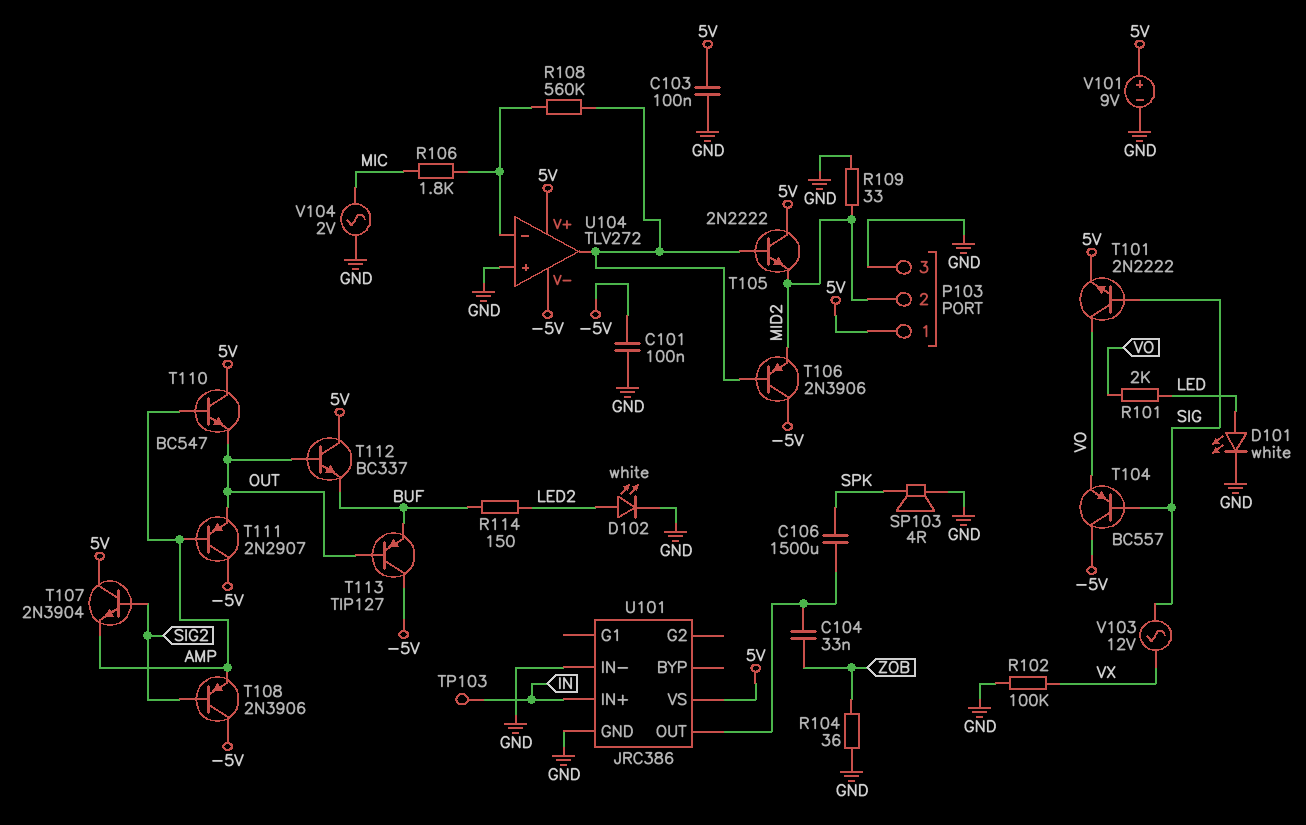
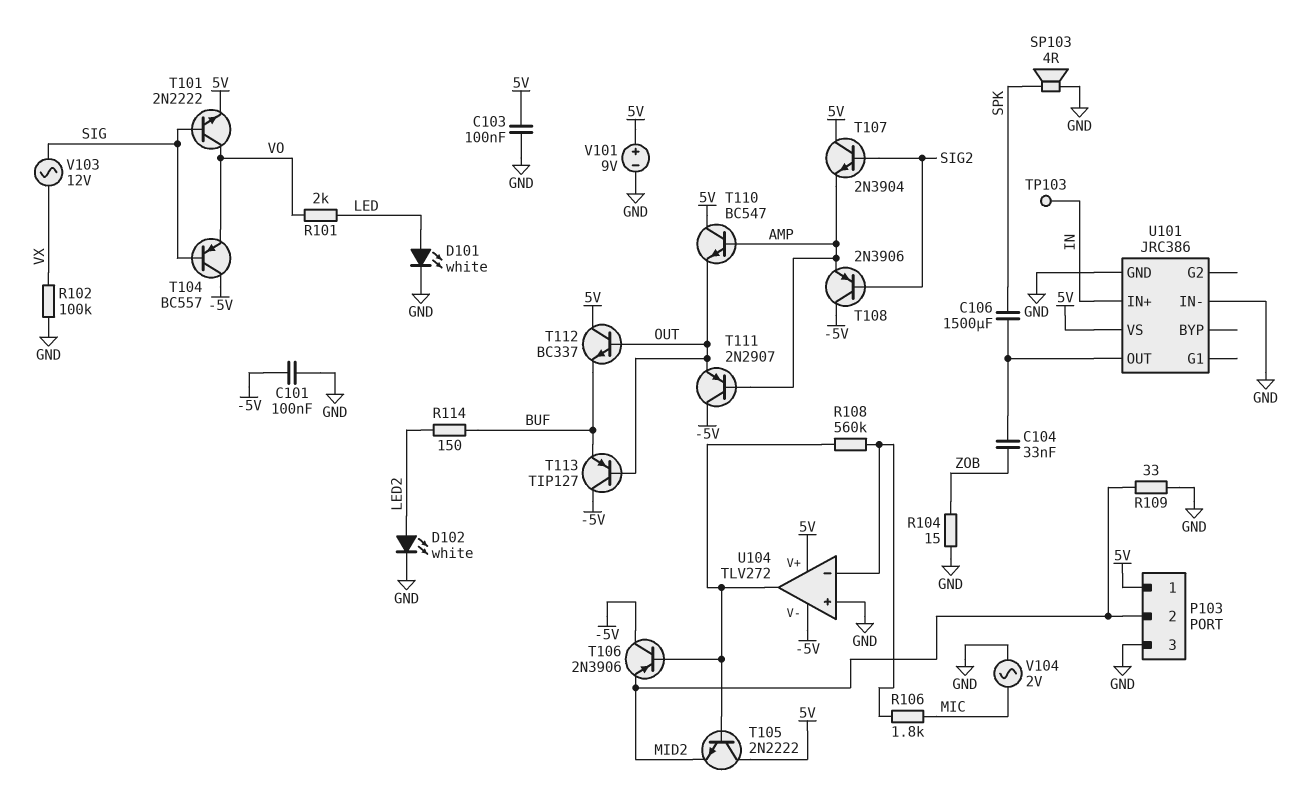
R104: 36 (GND, ZOB) -> 15 (GND, ZOB)

